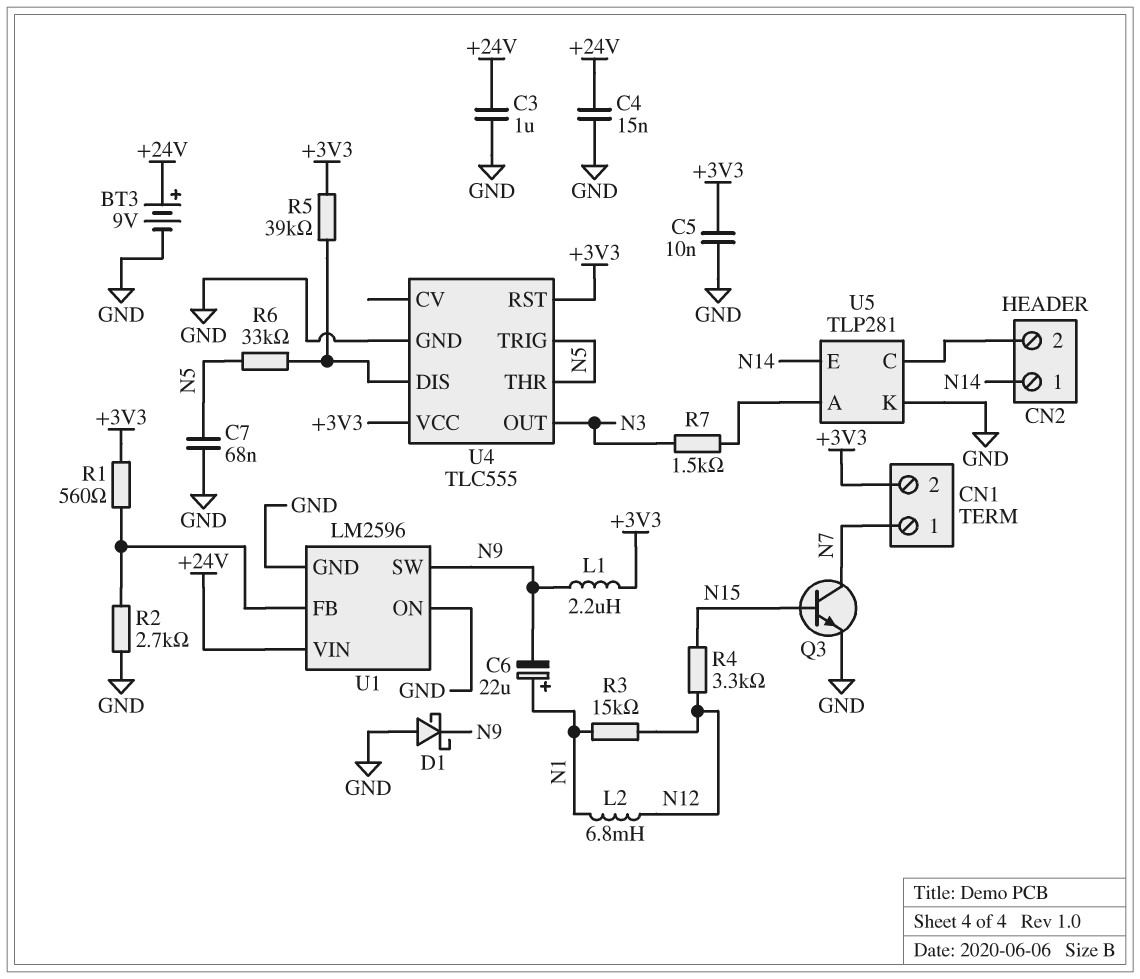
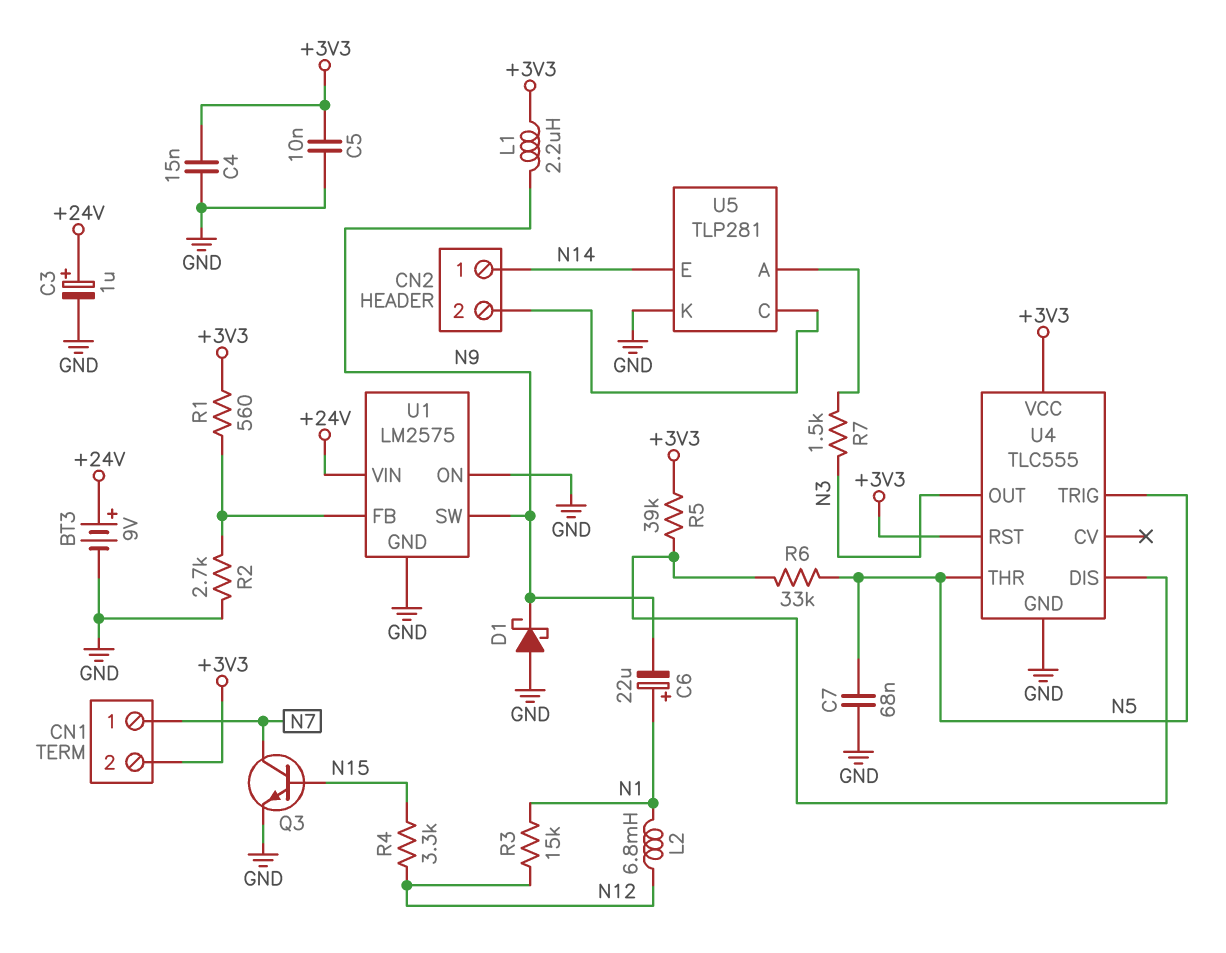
C3: 1uF (+24V, GND) -> 1uF (plus +24V, minus GND)
C4: 15nF (+24V, GND) -> 15nF (+3V3, GND)
U1: LM2596 -> LM2575

